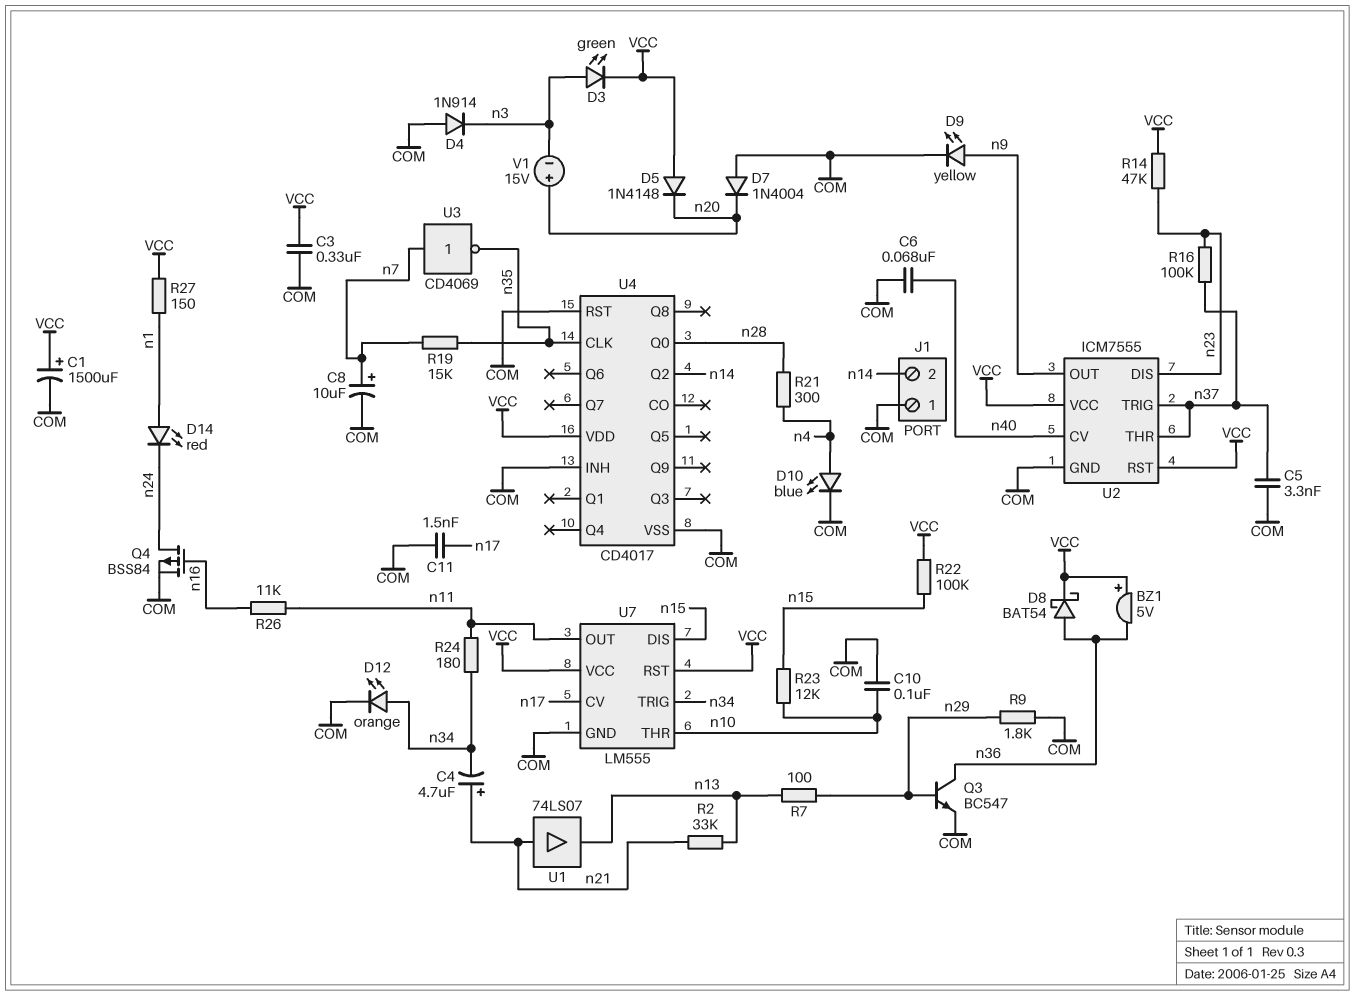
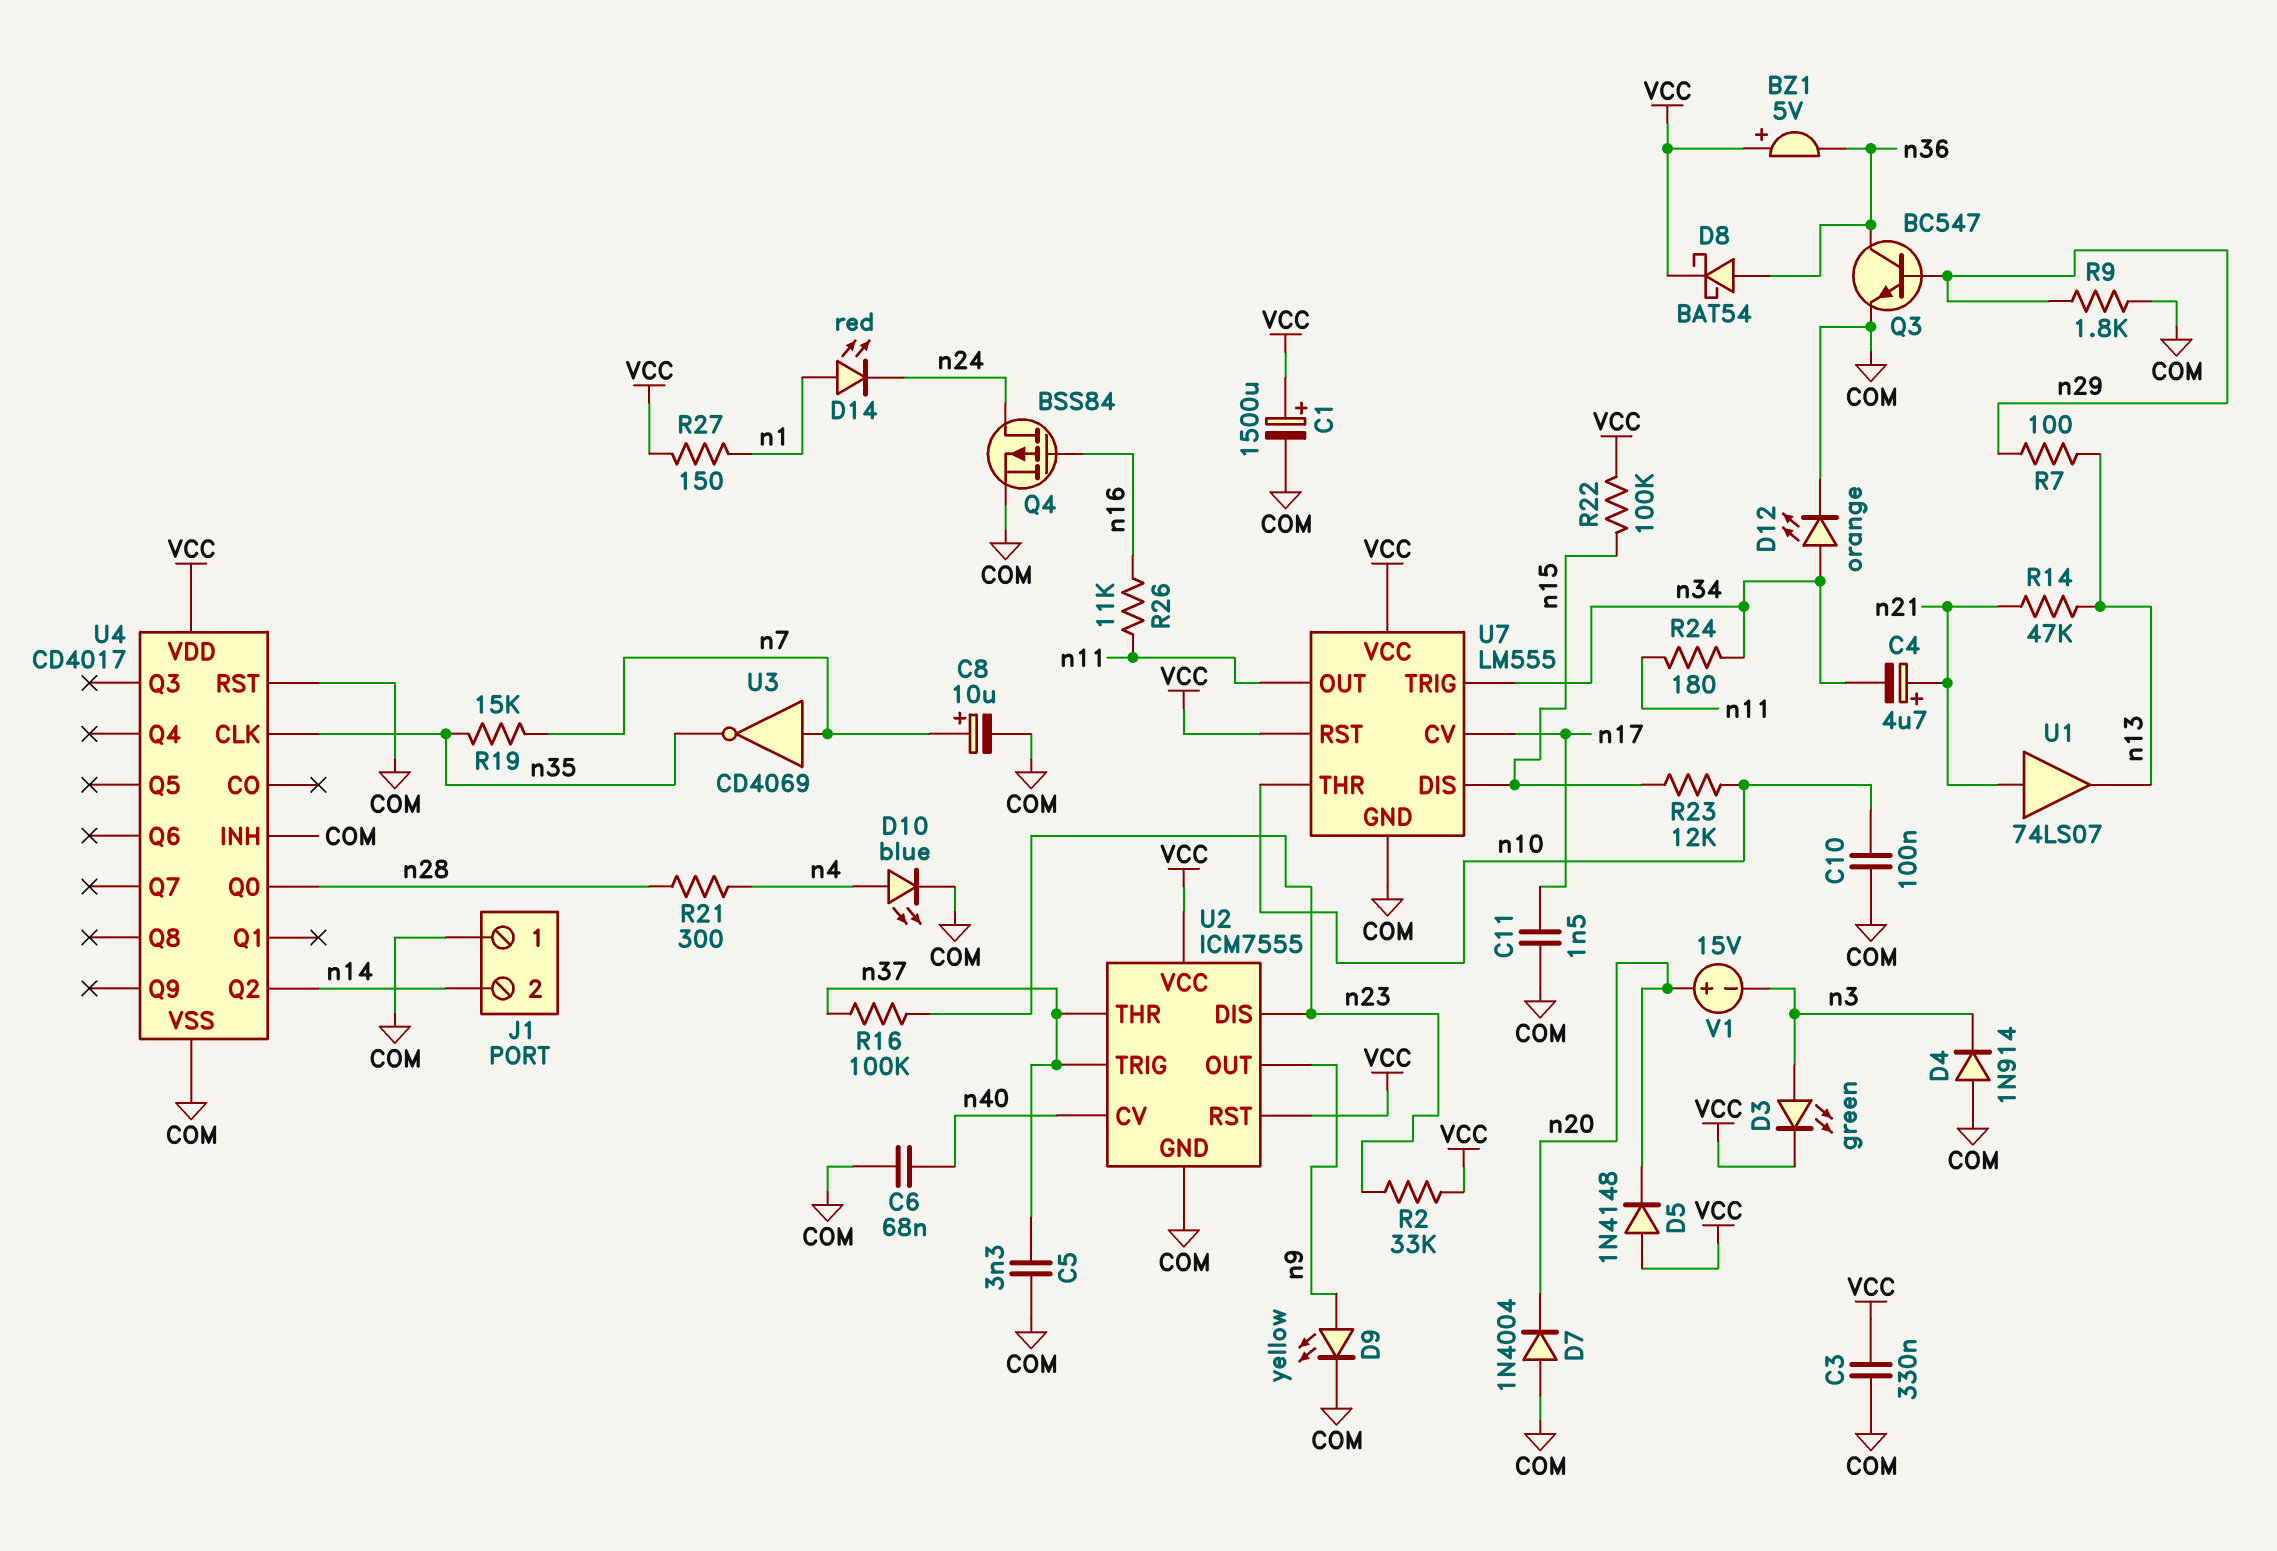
R2: 33k (n13, n21) -> 33k (VCC, n23)
R14: 47k (VCC, n23) -> 47k (n13, n21)

